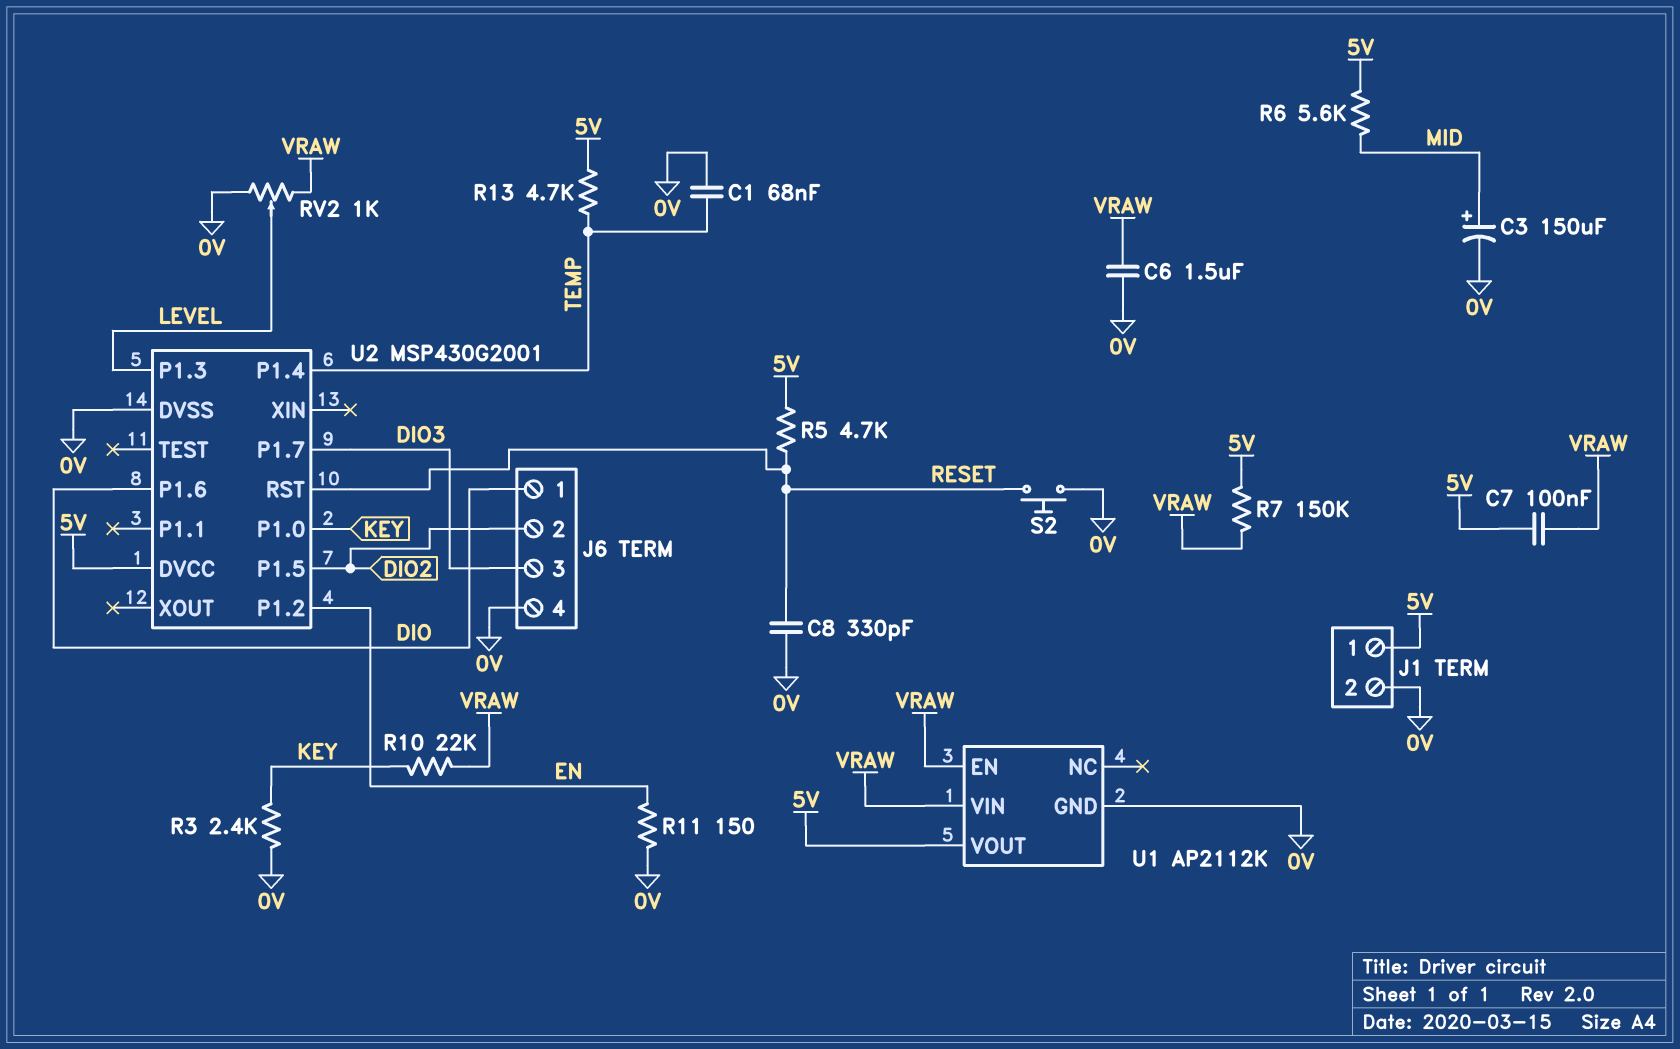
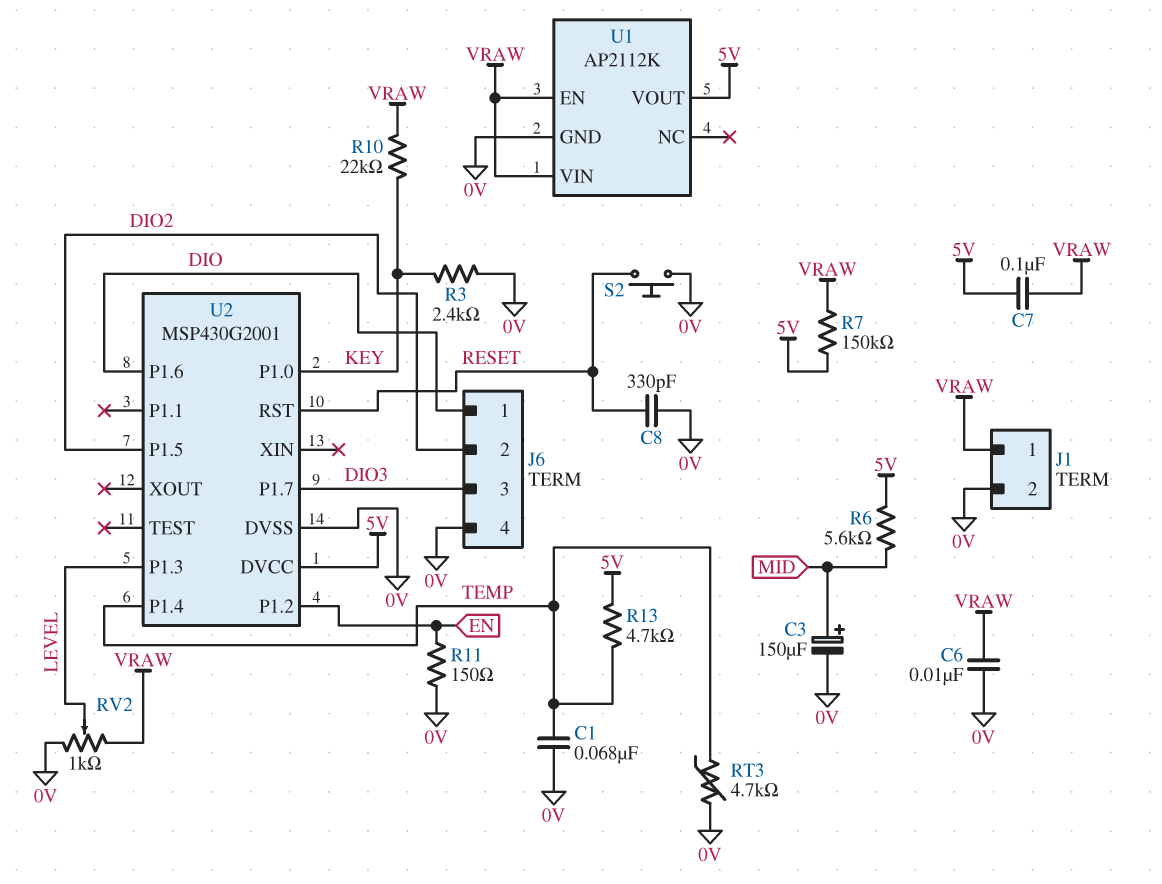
C6: 1.5uF (0V, VRAW) -> 10nF (0V, VRAW)
J1 pin 1: 5V -> VRAW
R5: 4.7k (5V, RESET) -> none
RT3: none -> 4.7k (0V, TEMP)

